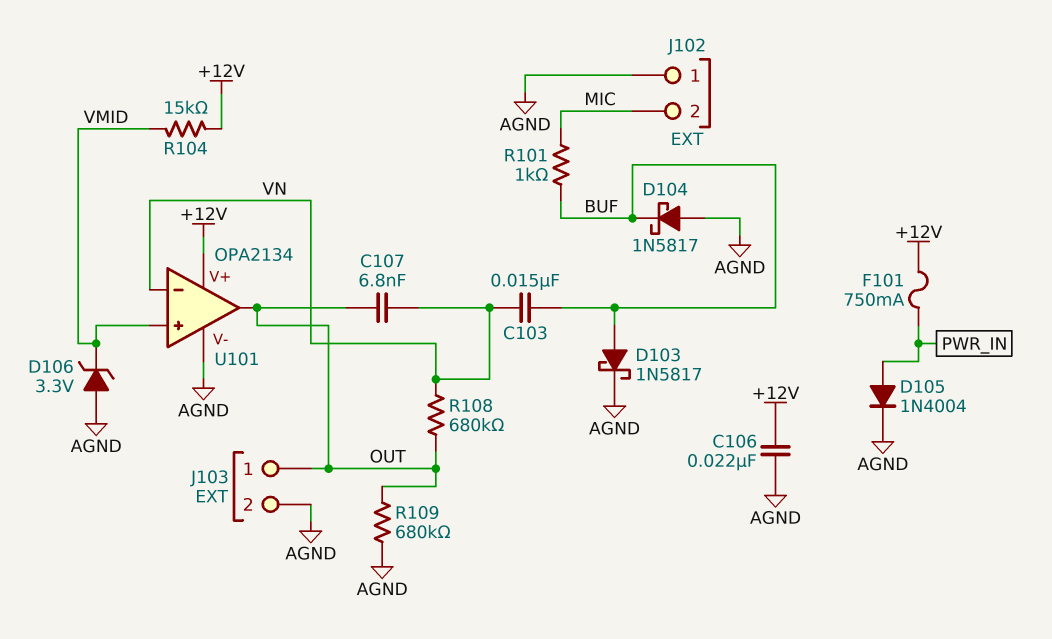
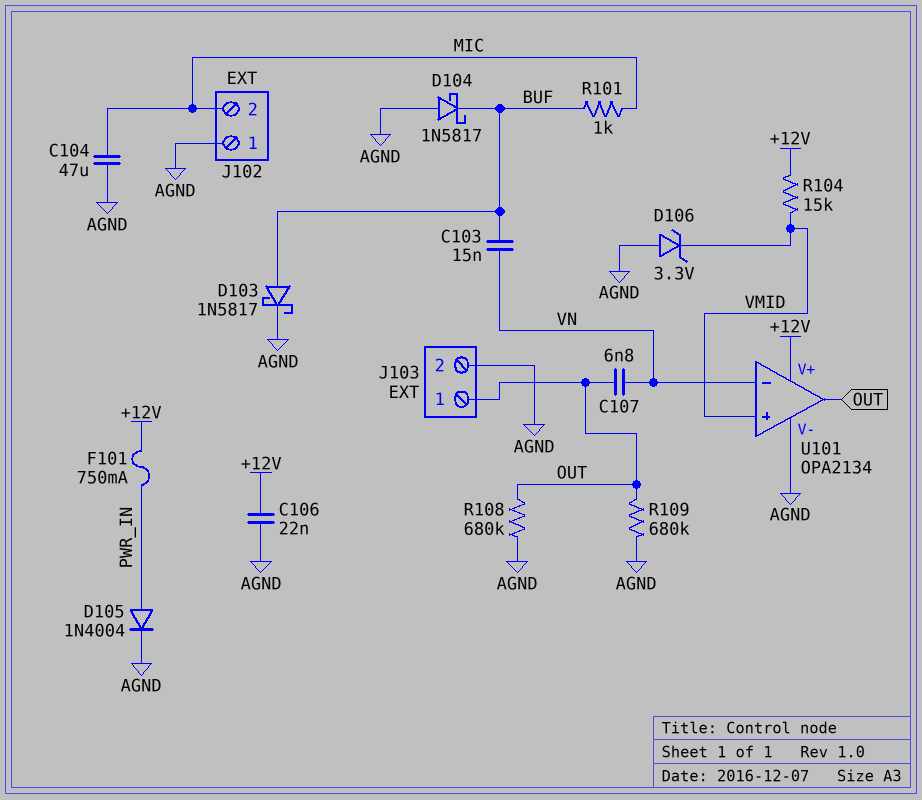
C104: none -> 47uF (AGND, MIC)
R108: 680k (OUT, VN) -> 680k (AGND, OUT)

